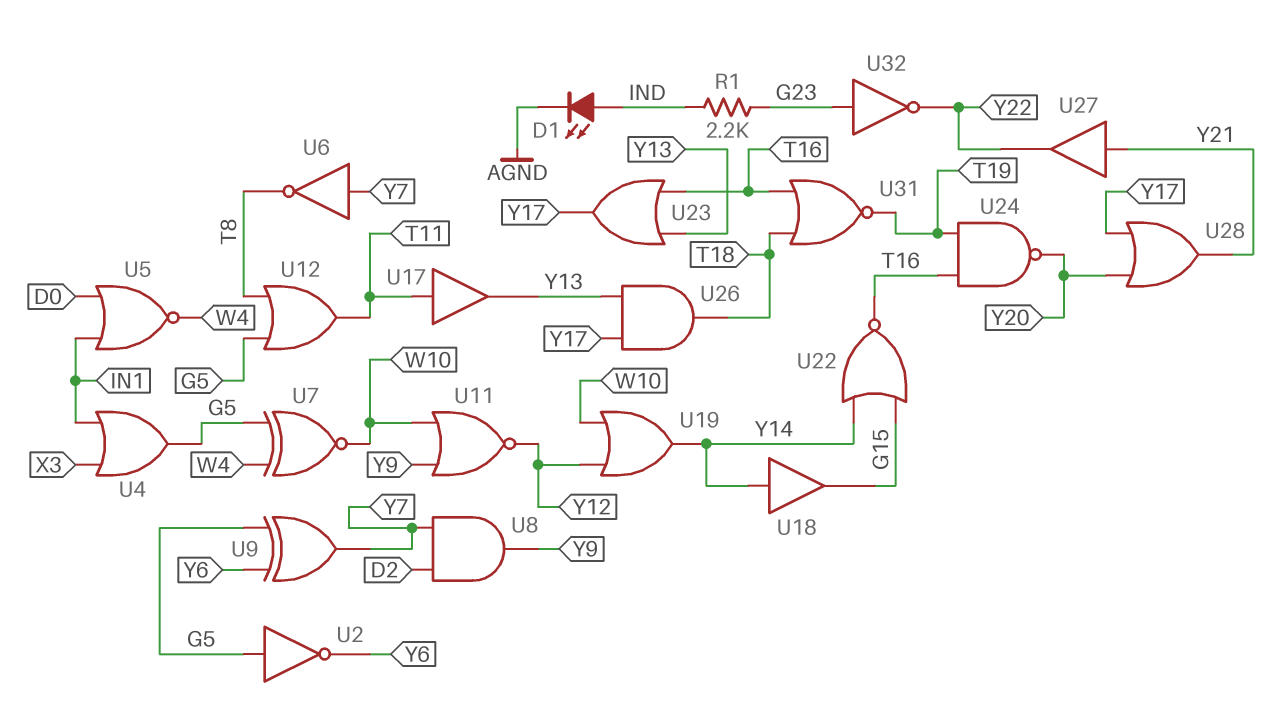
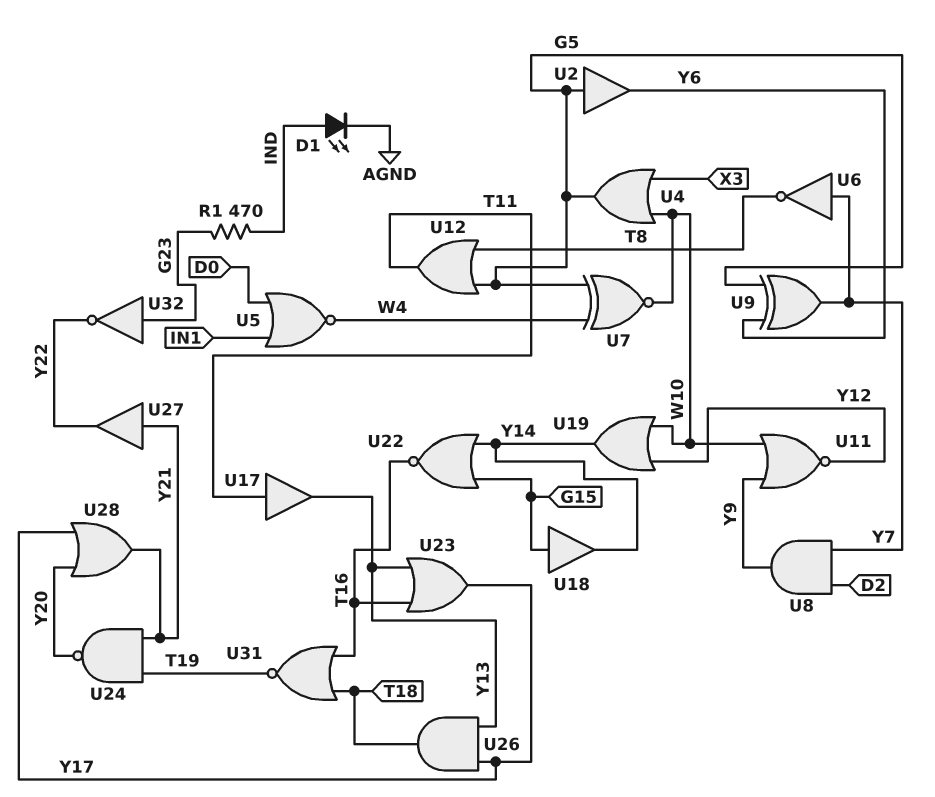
R1: 2.2k (G23, IND) -> 470 (G23, IND)
U2: NOT (in G5, out Y6) -> buffer (in G5, out Y6)
U4: OR (in IN1, in X3, out G5) -> OR (in W10, in X3, out G5)
U18: buffer (in Y14, out G15) -> buffer (in G15, out Y14)
U24: NAND (in T16, in T19, out Y20) -> NAND (in T19, in Y21, out Y20)

